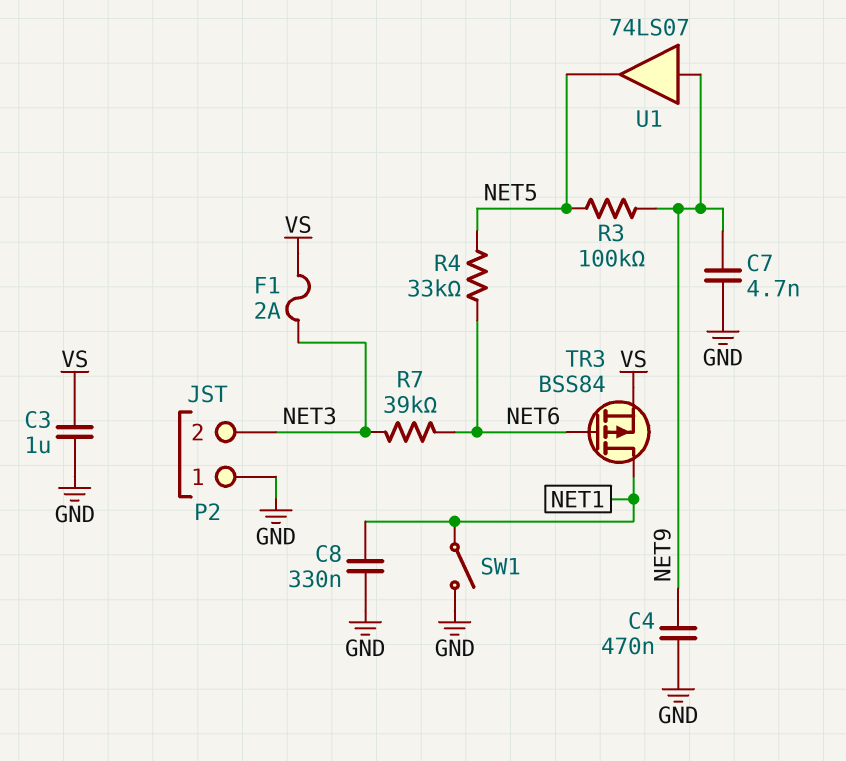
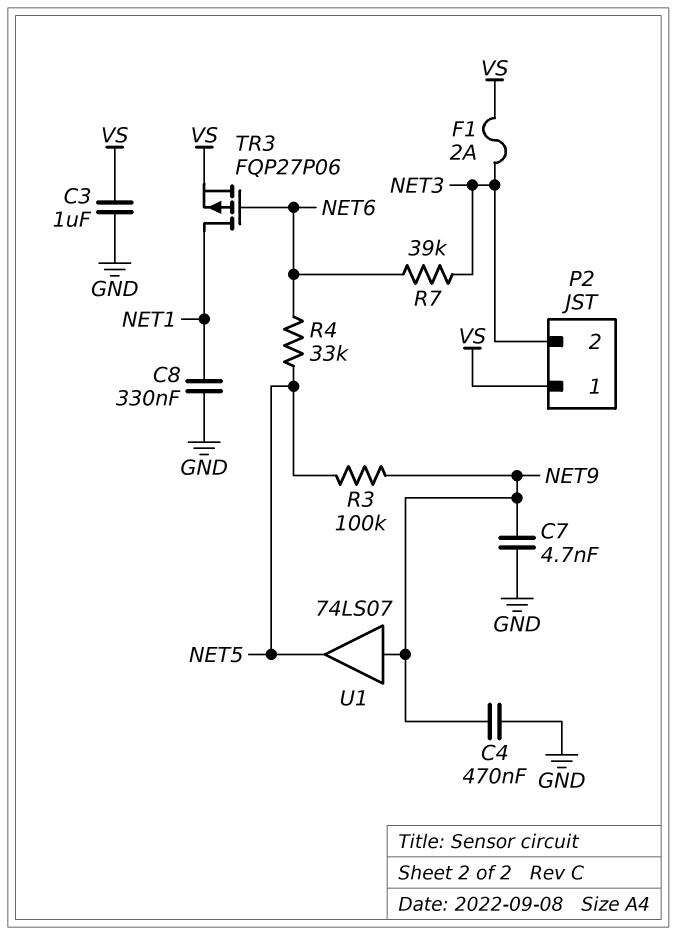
P2 pin 1: GND -> VS
SW1: switch (GND, NET1) -> none
TR3: PMOS BSS84 (G NET6, D NET1, S VS) -> PMOS FQP27P06 (G NET6, D NET1, S VS)

